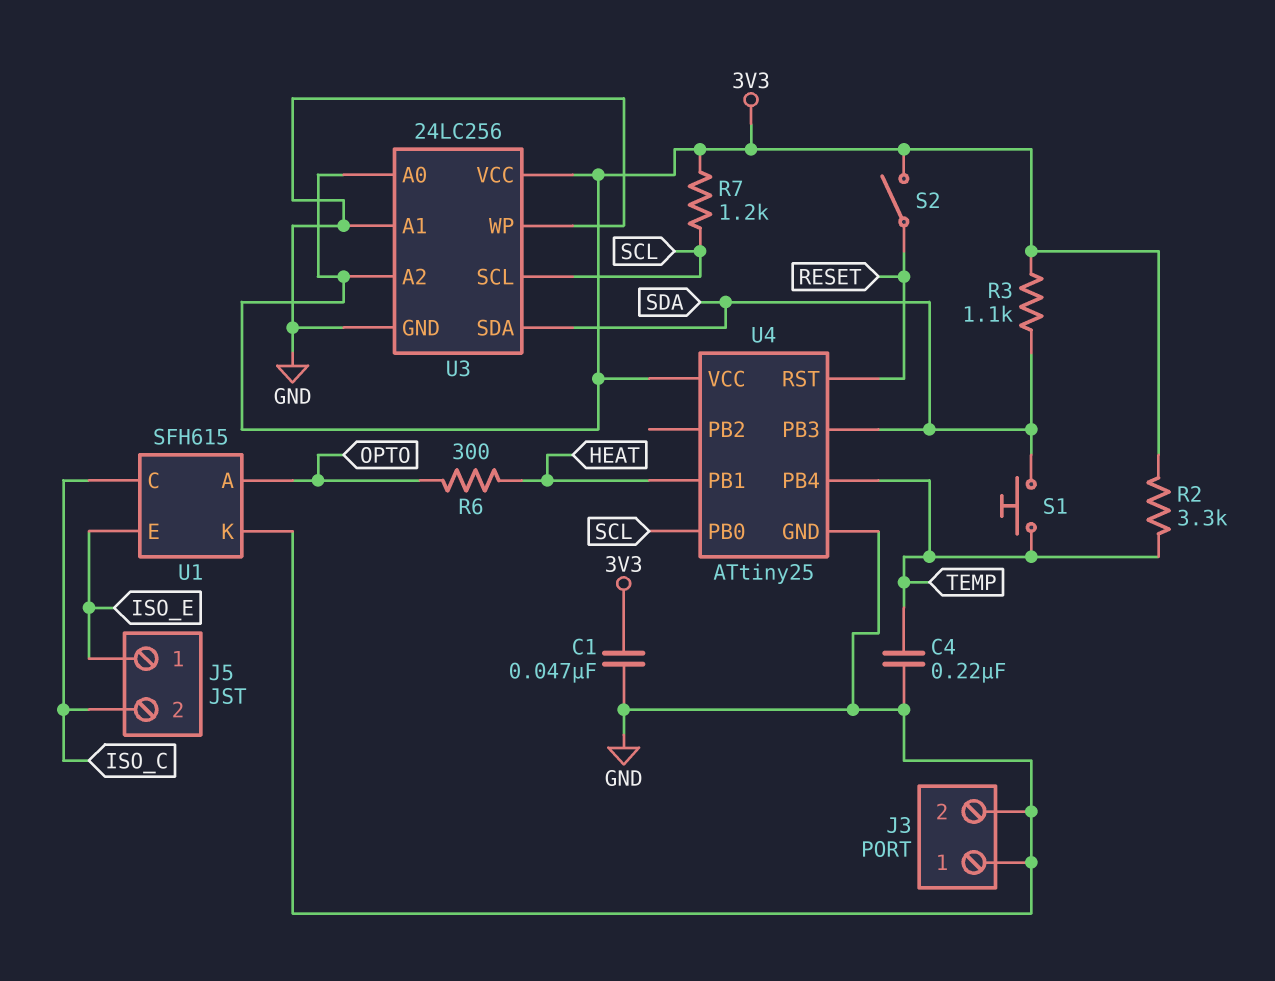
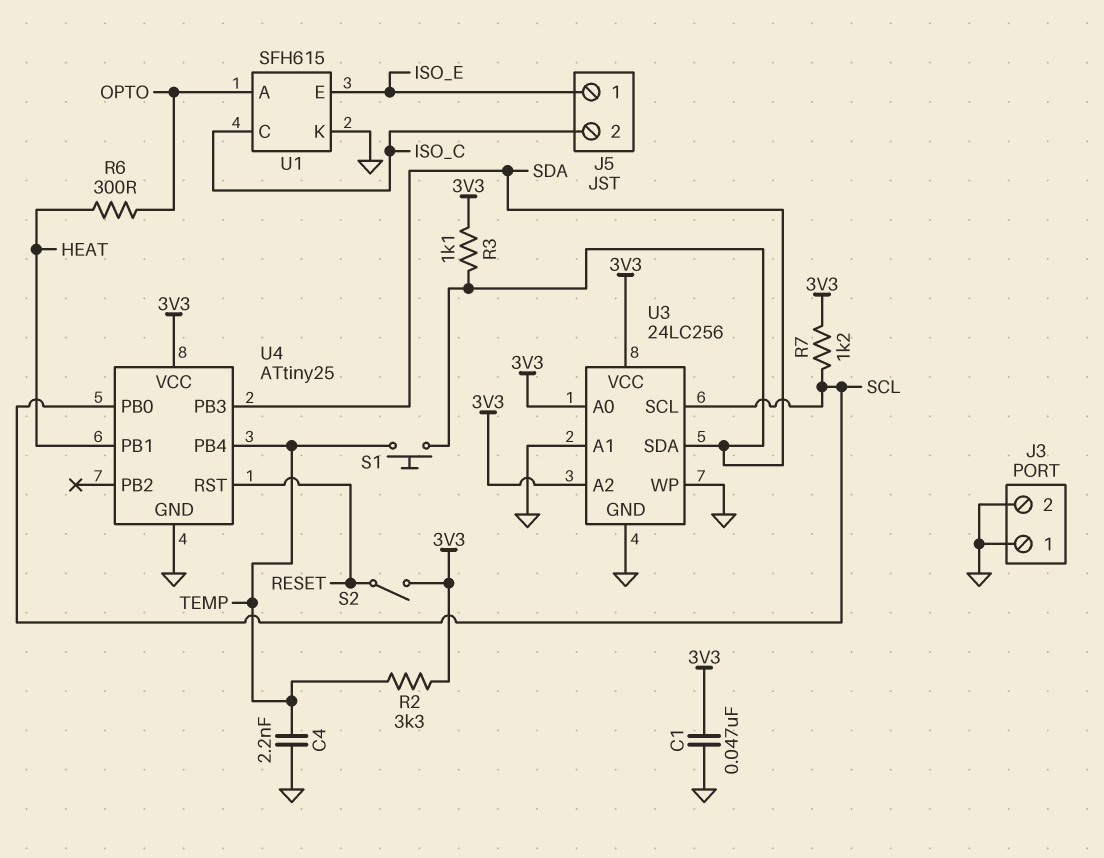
C4: 220nF (GND, TEMP) -> 2.2nF (GND, TEMP)

